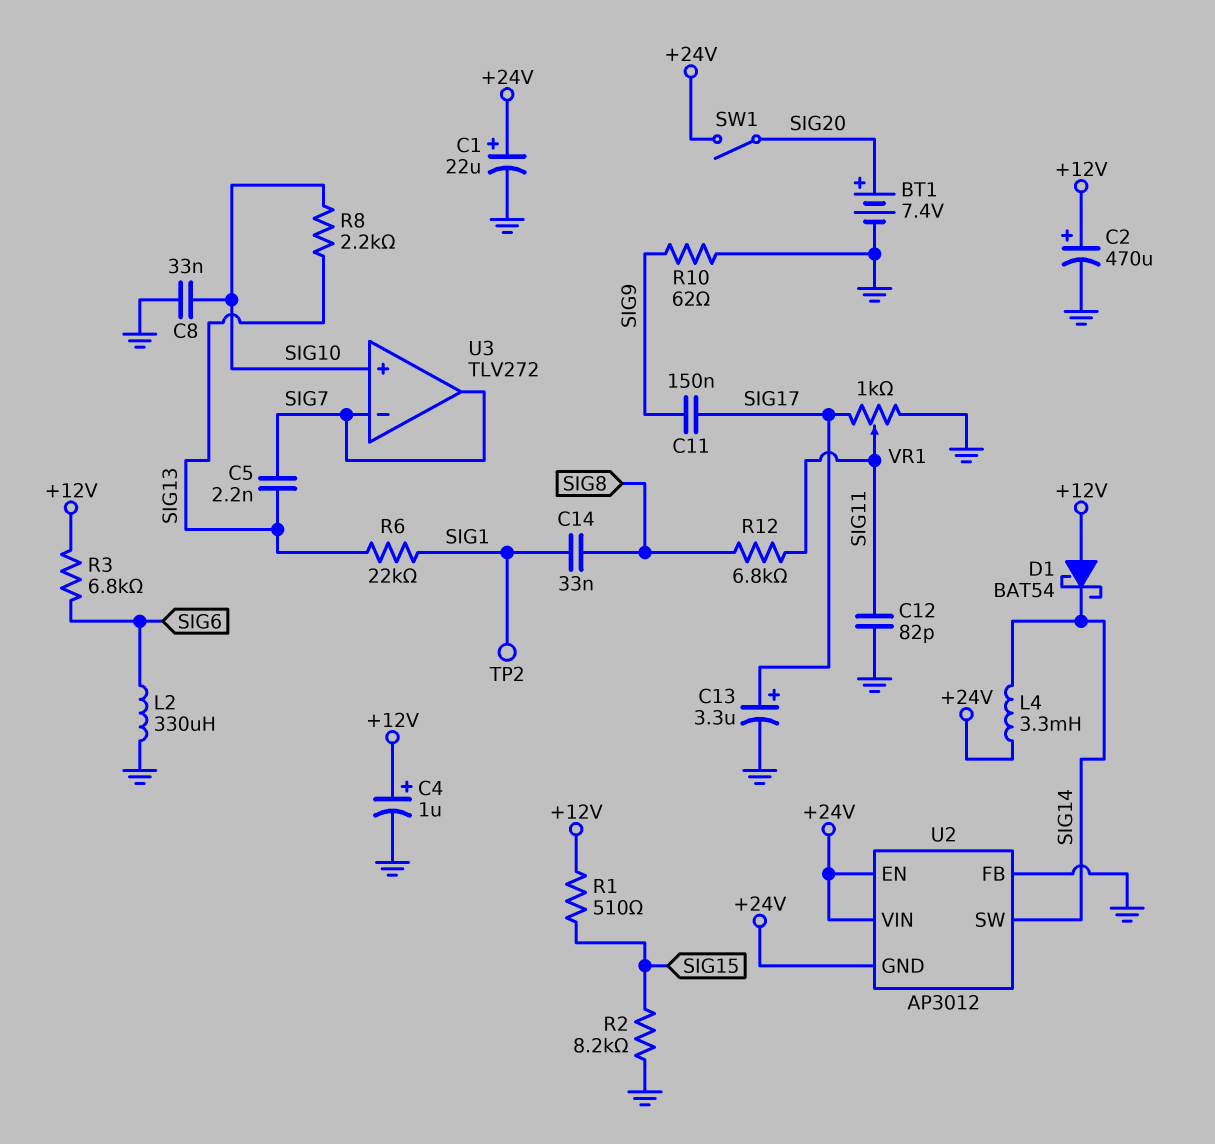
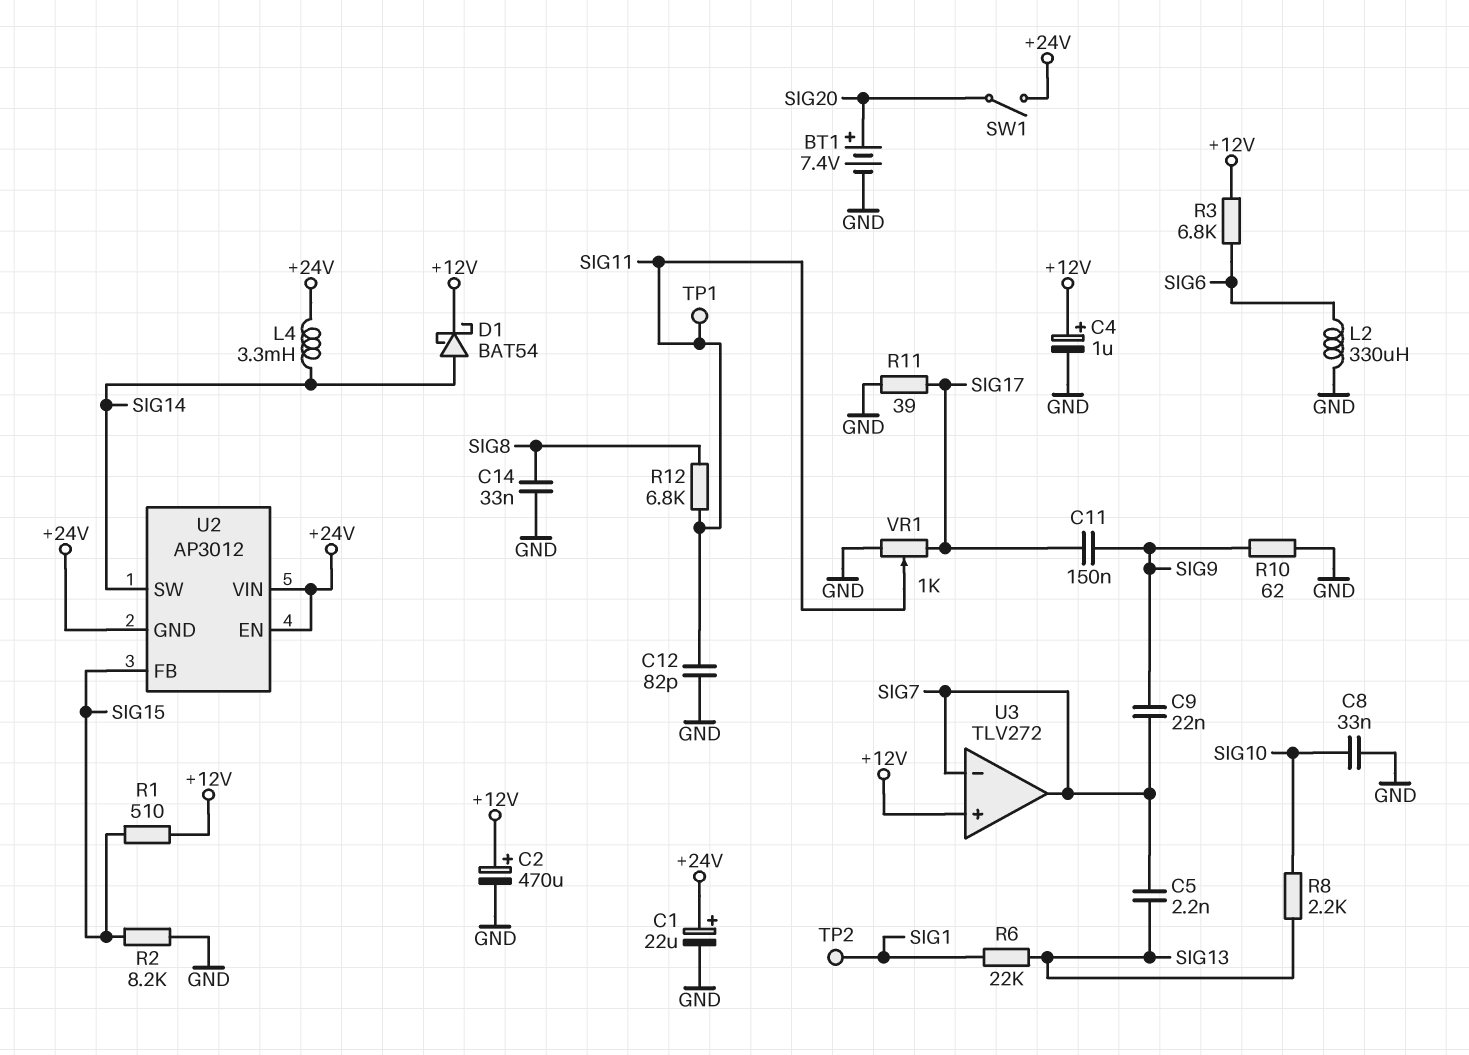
C9: none -> 22nF (SIG7, SIG9)
C13: 3.3uF (plus SIG17, minus GND) -> none
C14: 33nF (SIG1, SIG8) -> 33nF (GND, SIG8)
D1: schottky BAT54 (A +12V, K SIG14) -> schottky BAT54 (A SIG14, K +12V)
R11: none -> 39 (GND, SIG17)
TP1: none -> test point (SIG11)
U2 pin FB: GND -> SIG15
U3 pin in+: SIG10 -> +12V

